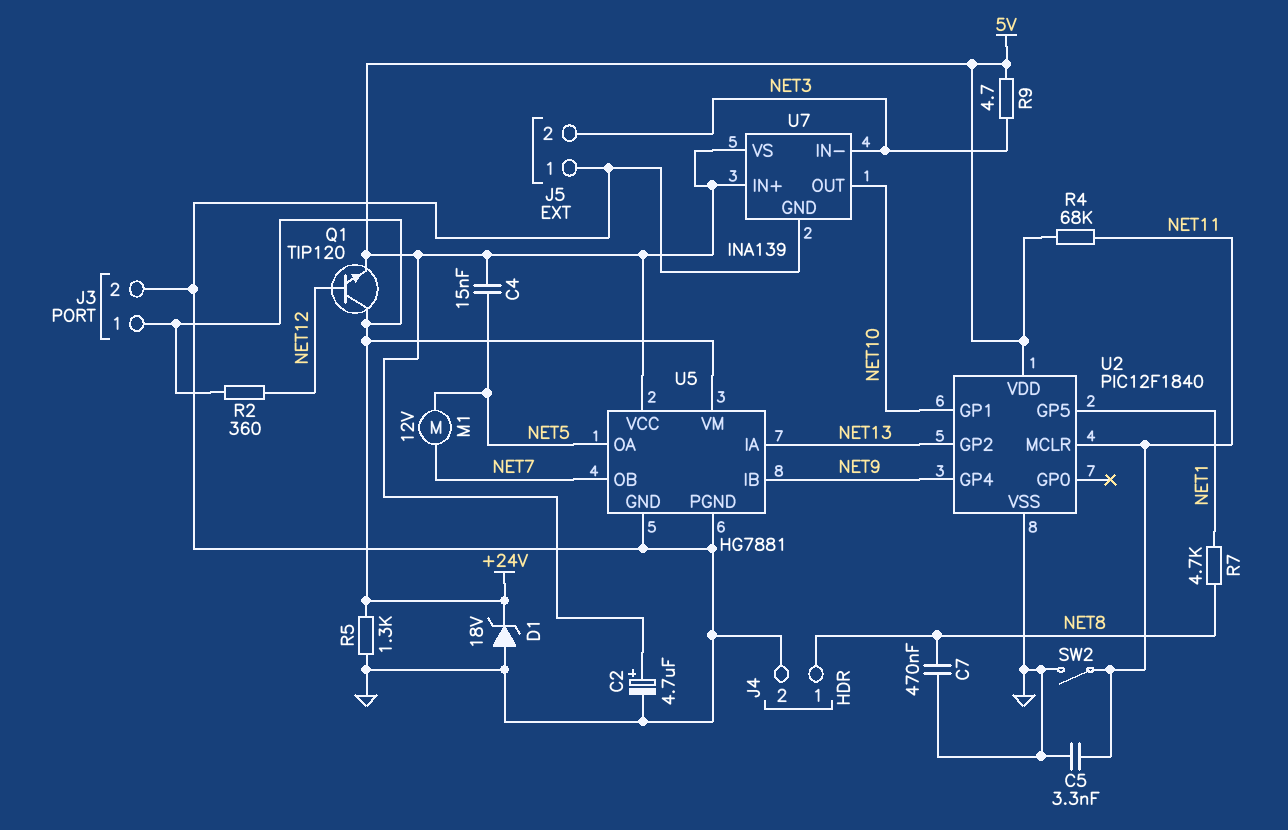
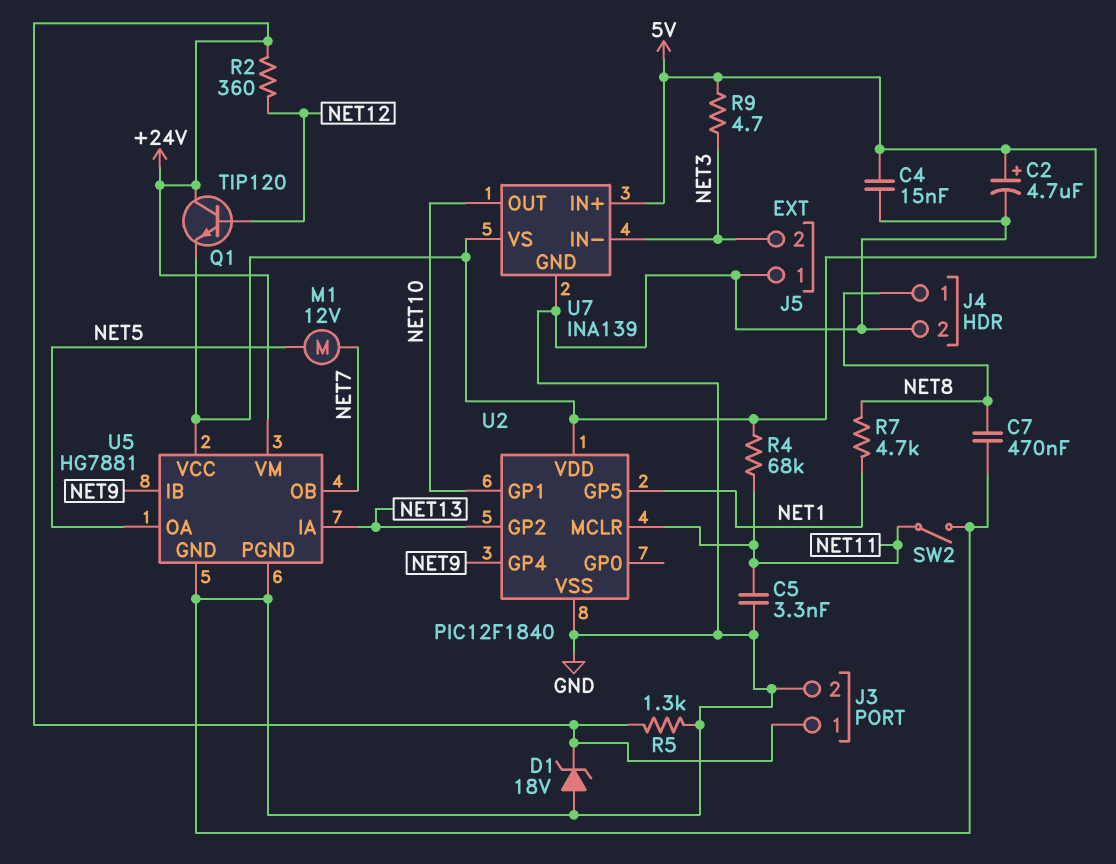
C4: 15nF (5V, NET5) -> 15nF (5V, GND)

